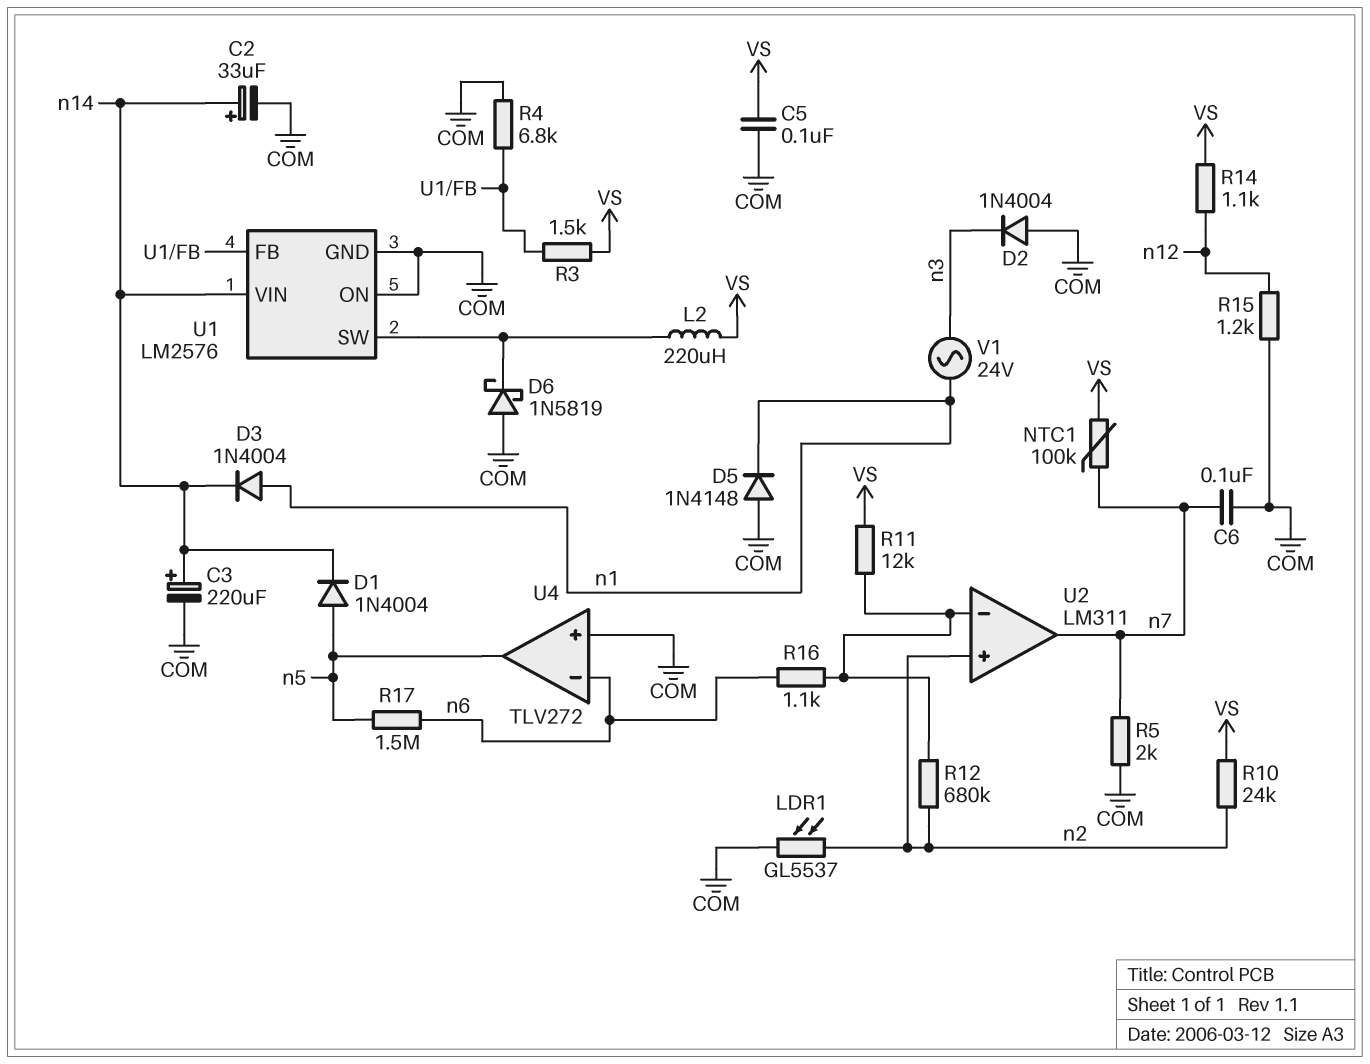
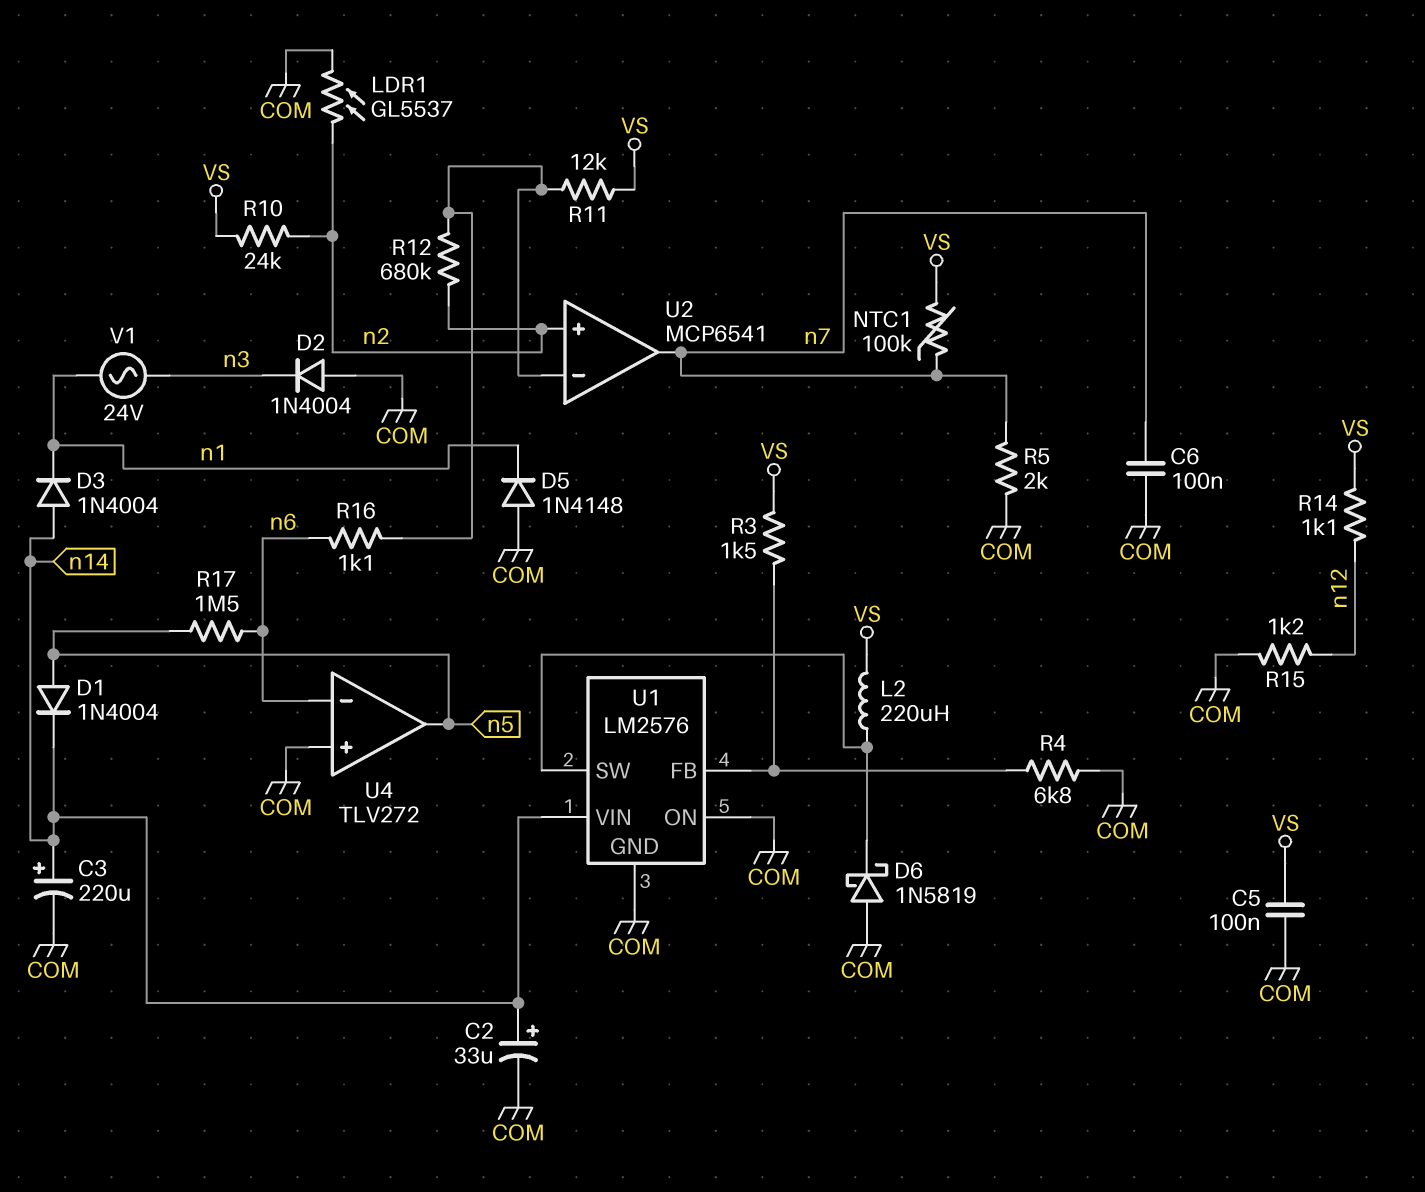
D3: diode 1N4004 (A n1, K n14) -> diode 1N4004 (A n14, K n1)
U2: LM311 -> MCP6541

